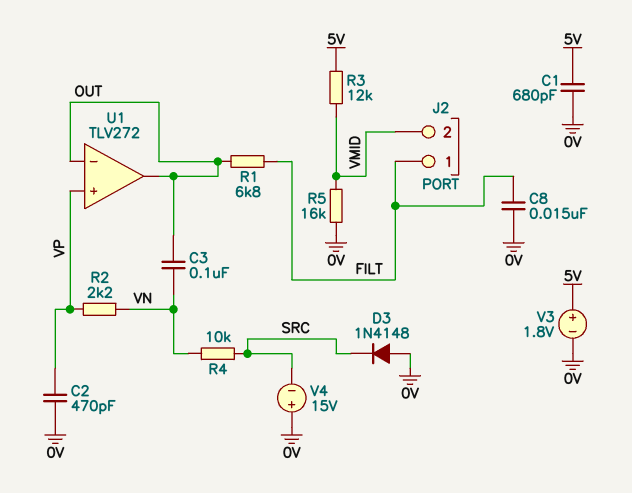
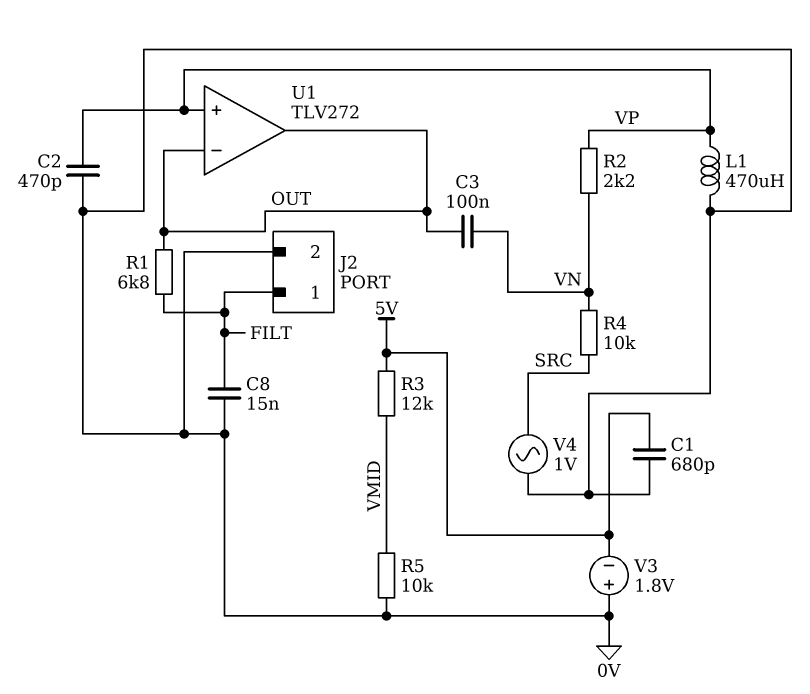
D3: diode 1N4148 (A 0V, K SRC) -> none
J2 pin 2: VMID -> 0V
L1: none -> 470uH (0V, VP)
R5: 16k (0V, VMID) -> 10k (0V, VMID)
V3: 1.8V (plus 5V, minus 0V) -> 1.8V (plus 0V, minus 5V)
V4: 15V (plus 0V, minus SRC) -> AC 1V (0V, SRC)

